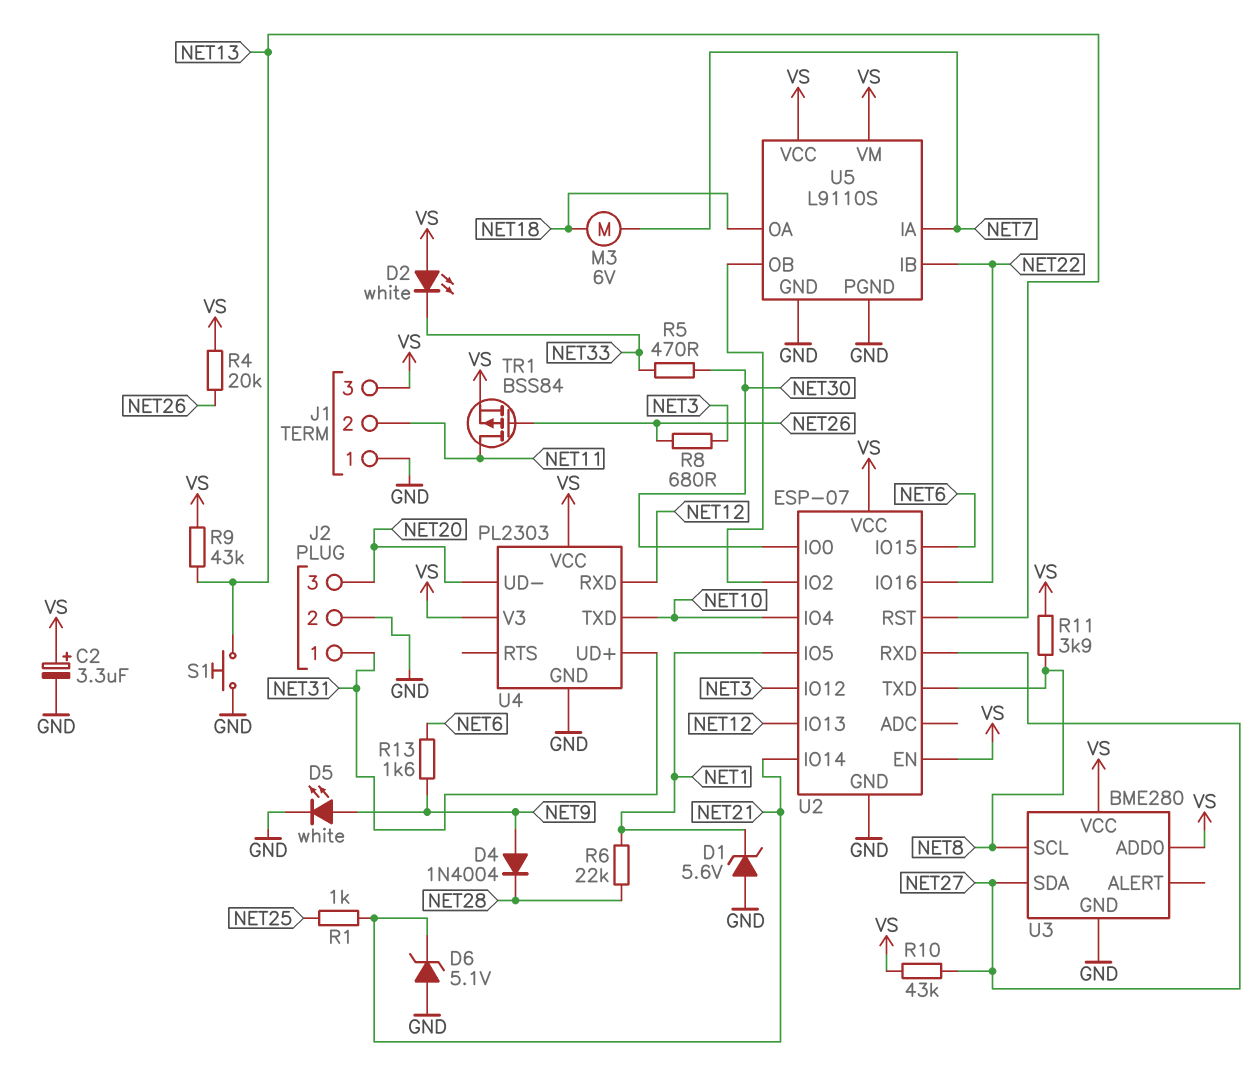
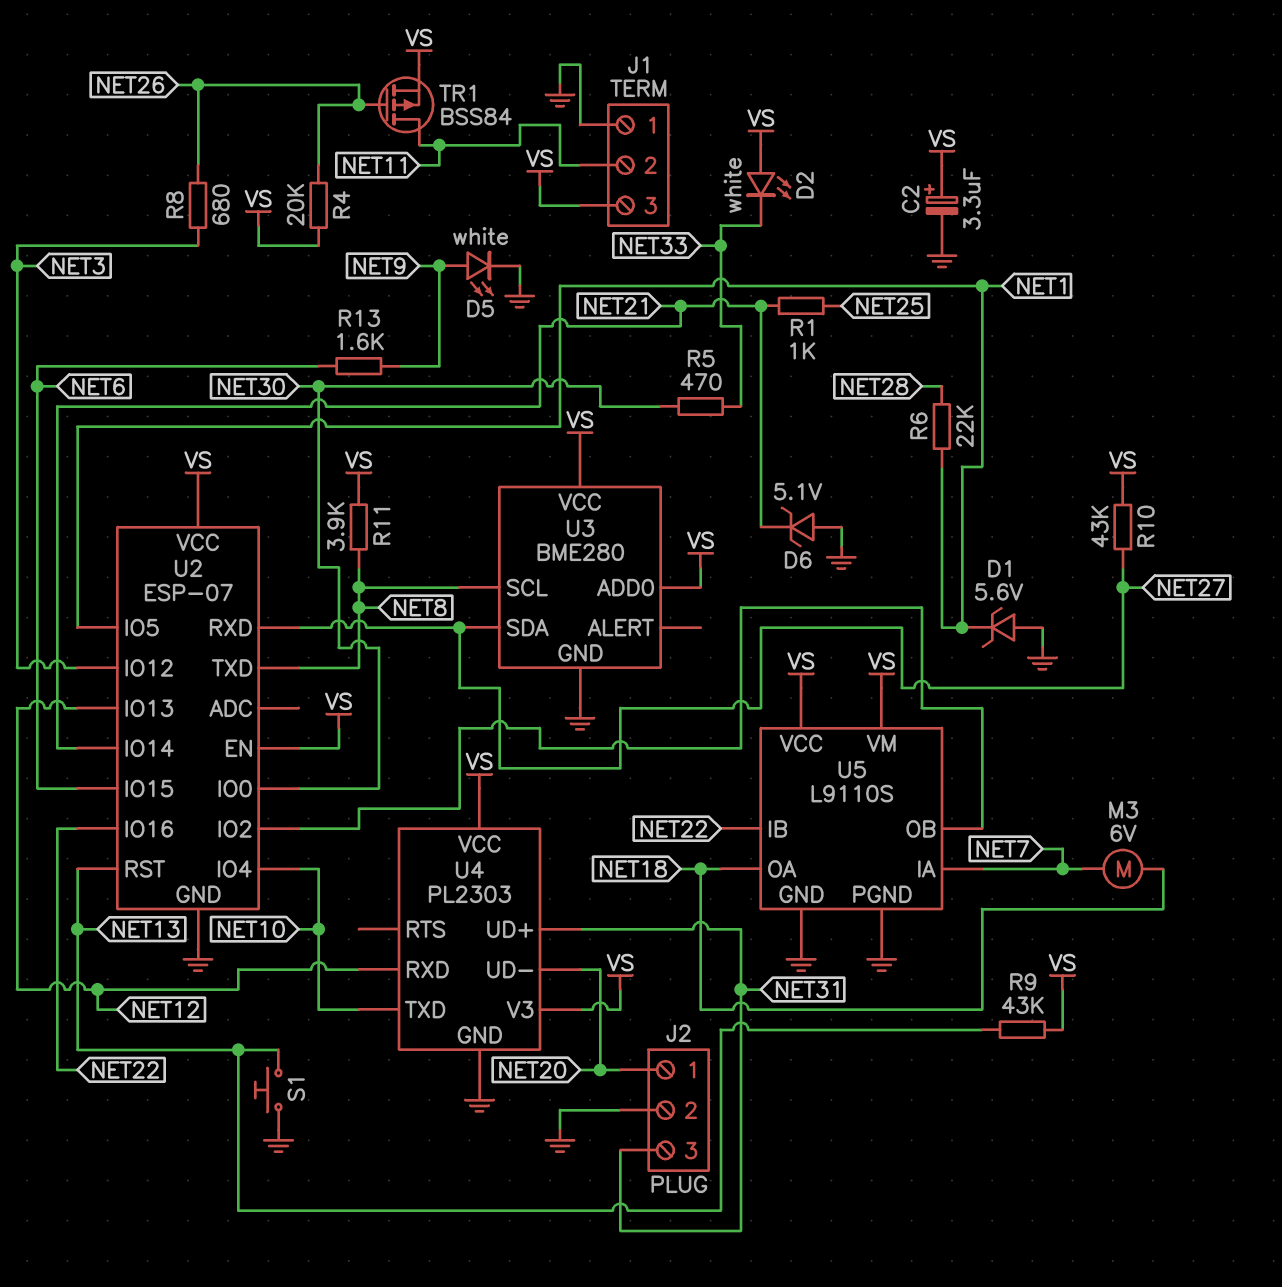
D4: diode 1N4004 (A NET9, K NET28) -> none
J2 pin 1: NET31 -> NET20
J2 pin 3: NET20 -> NET31

